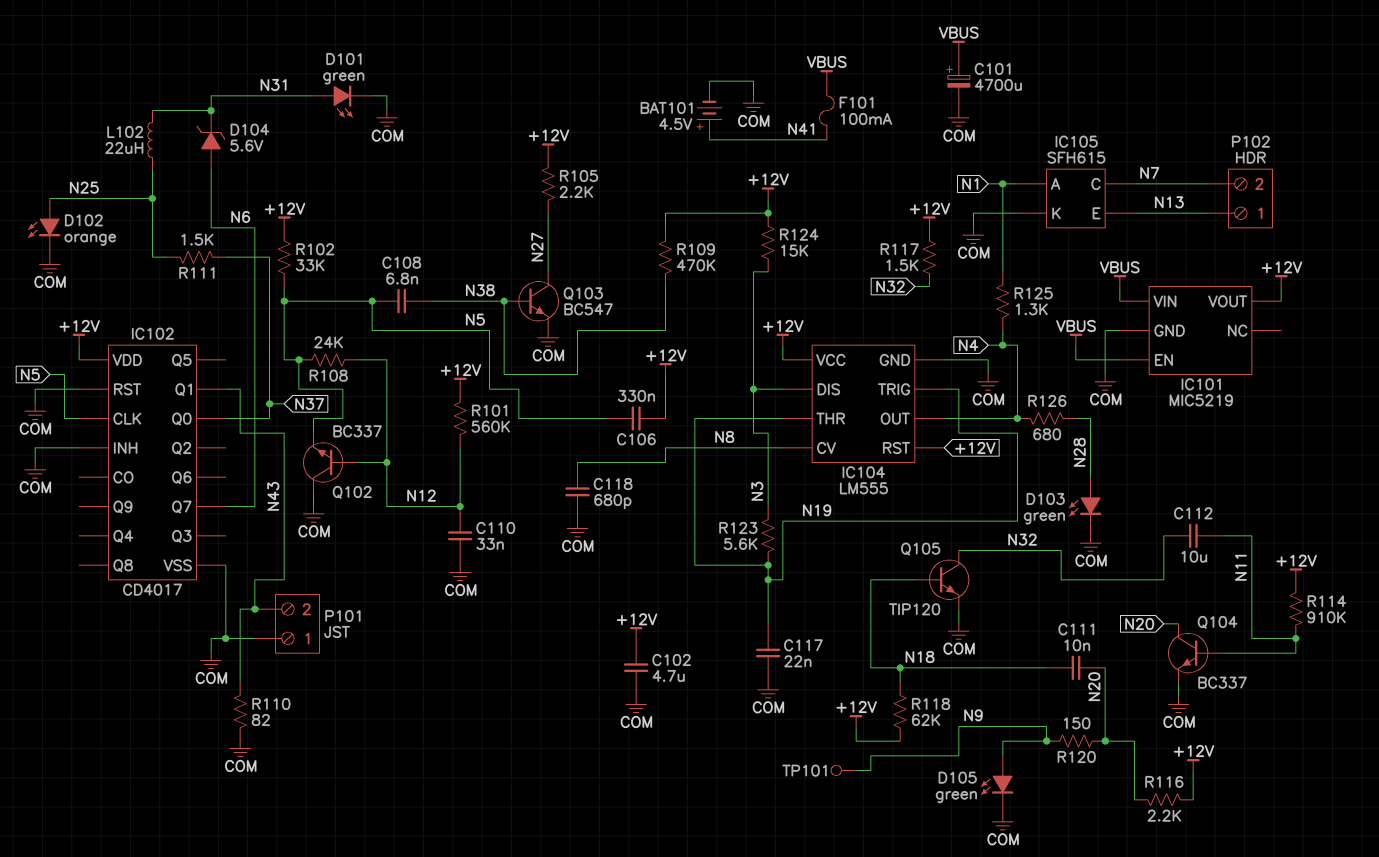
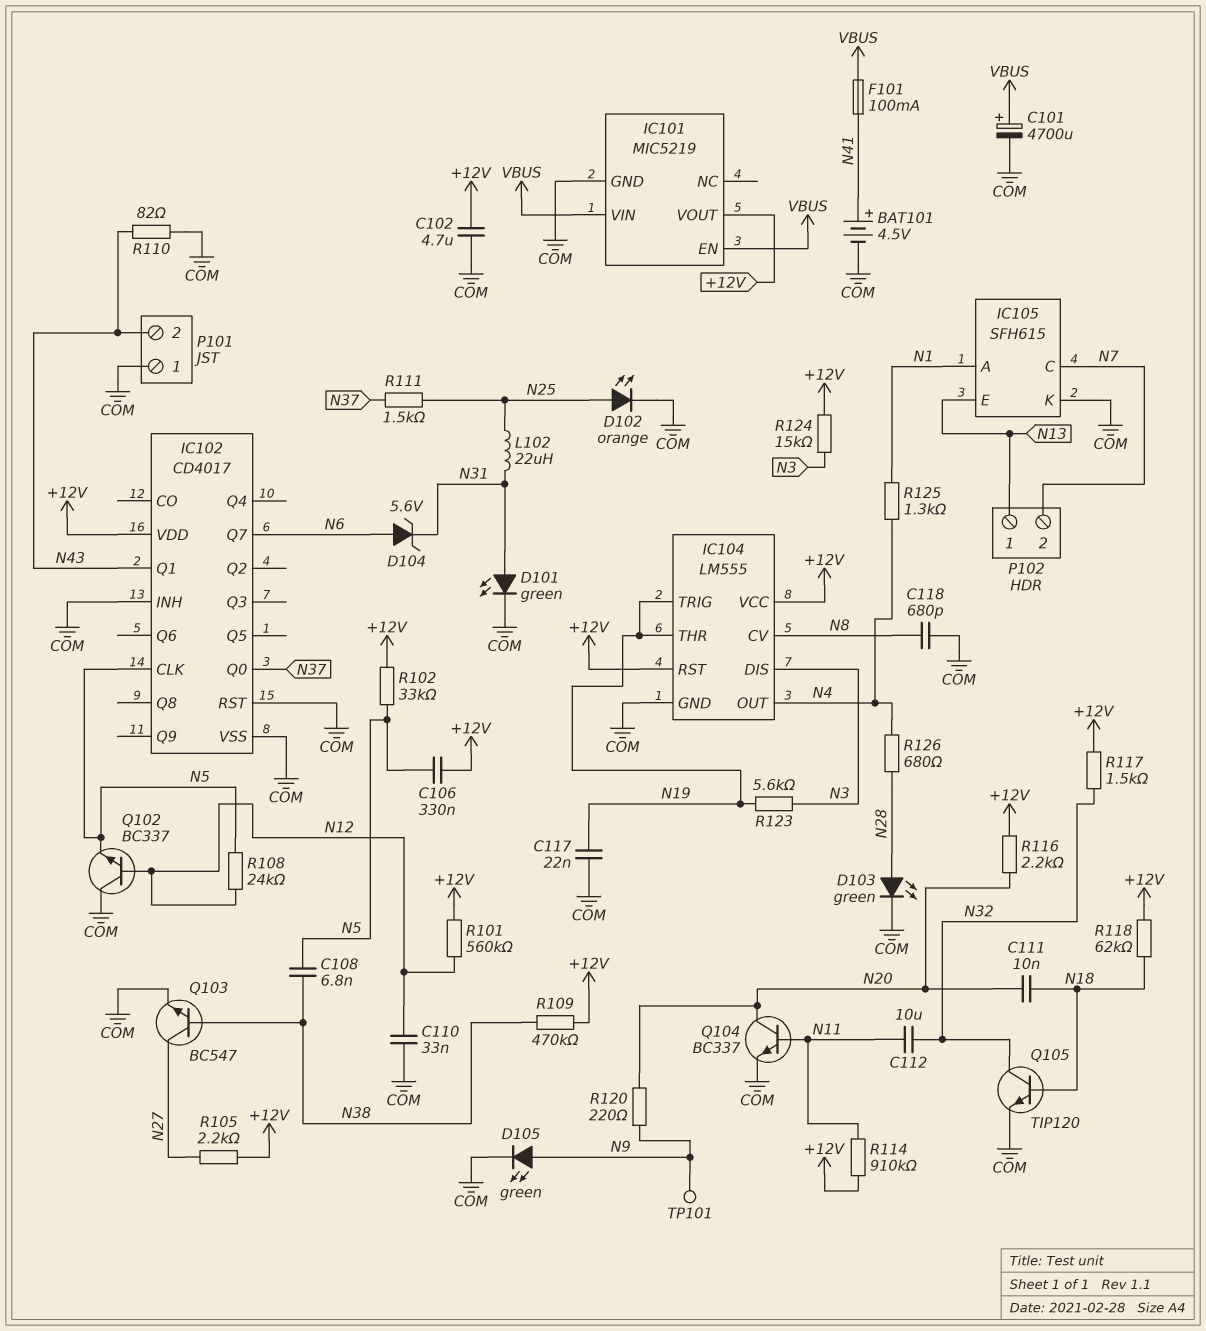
R120: 150 (N9, N20) -> 220 (N9, N20)

